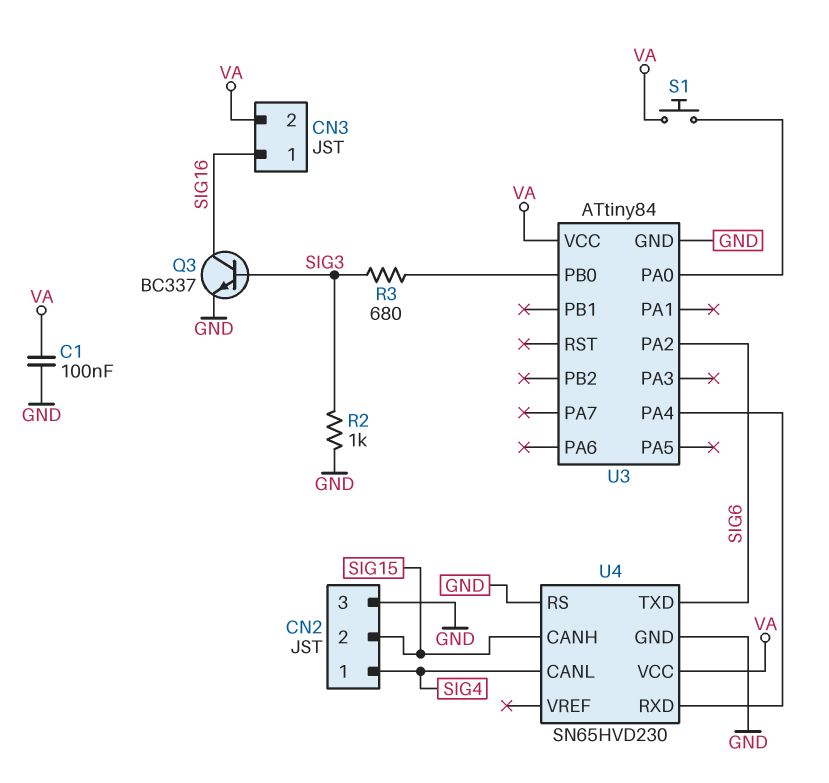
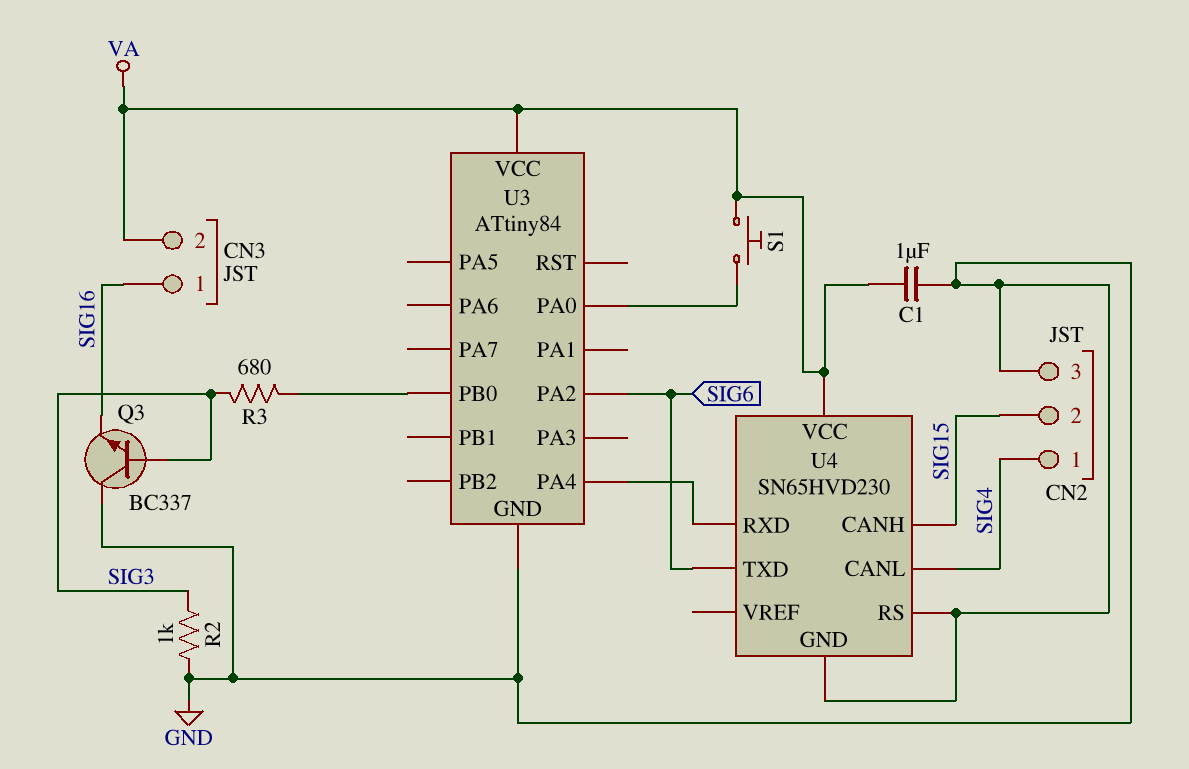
C1: 100nF (GND, VA) -> 1uF (GND, VA)
Q3: NPN BC337 (B SIG3, C SIG16, E GND) -> NPN BC337 (B SIG3, C GND, E SIG16)

